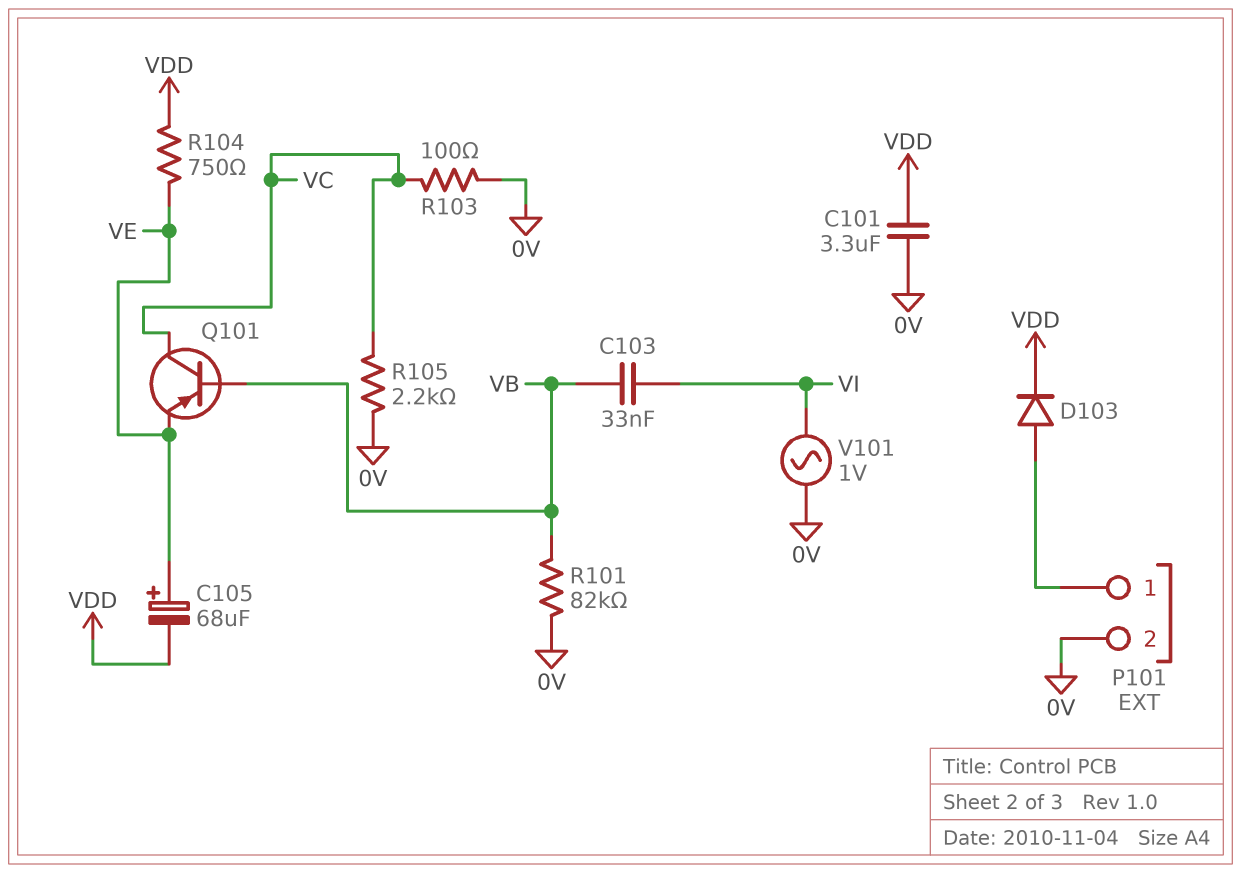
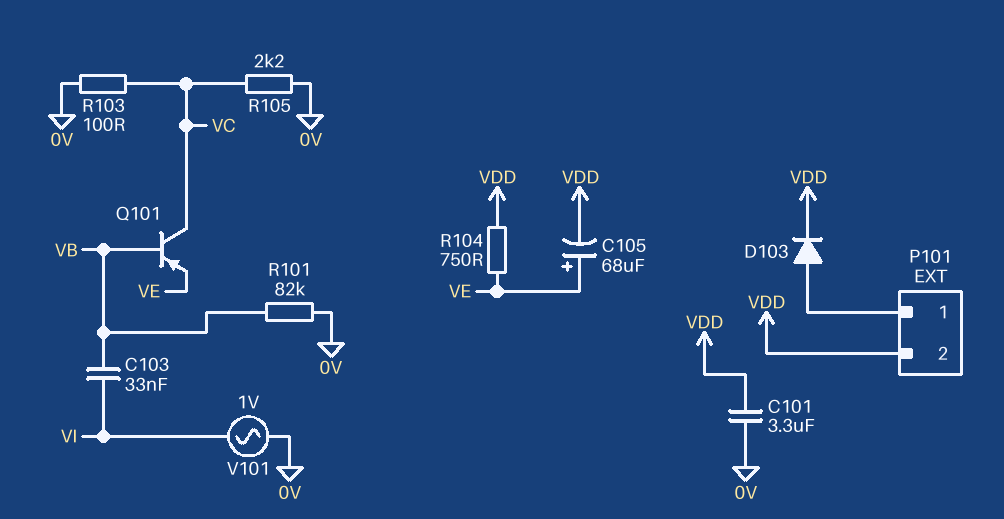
P101 pin 2: 0V -> VDD

